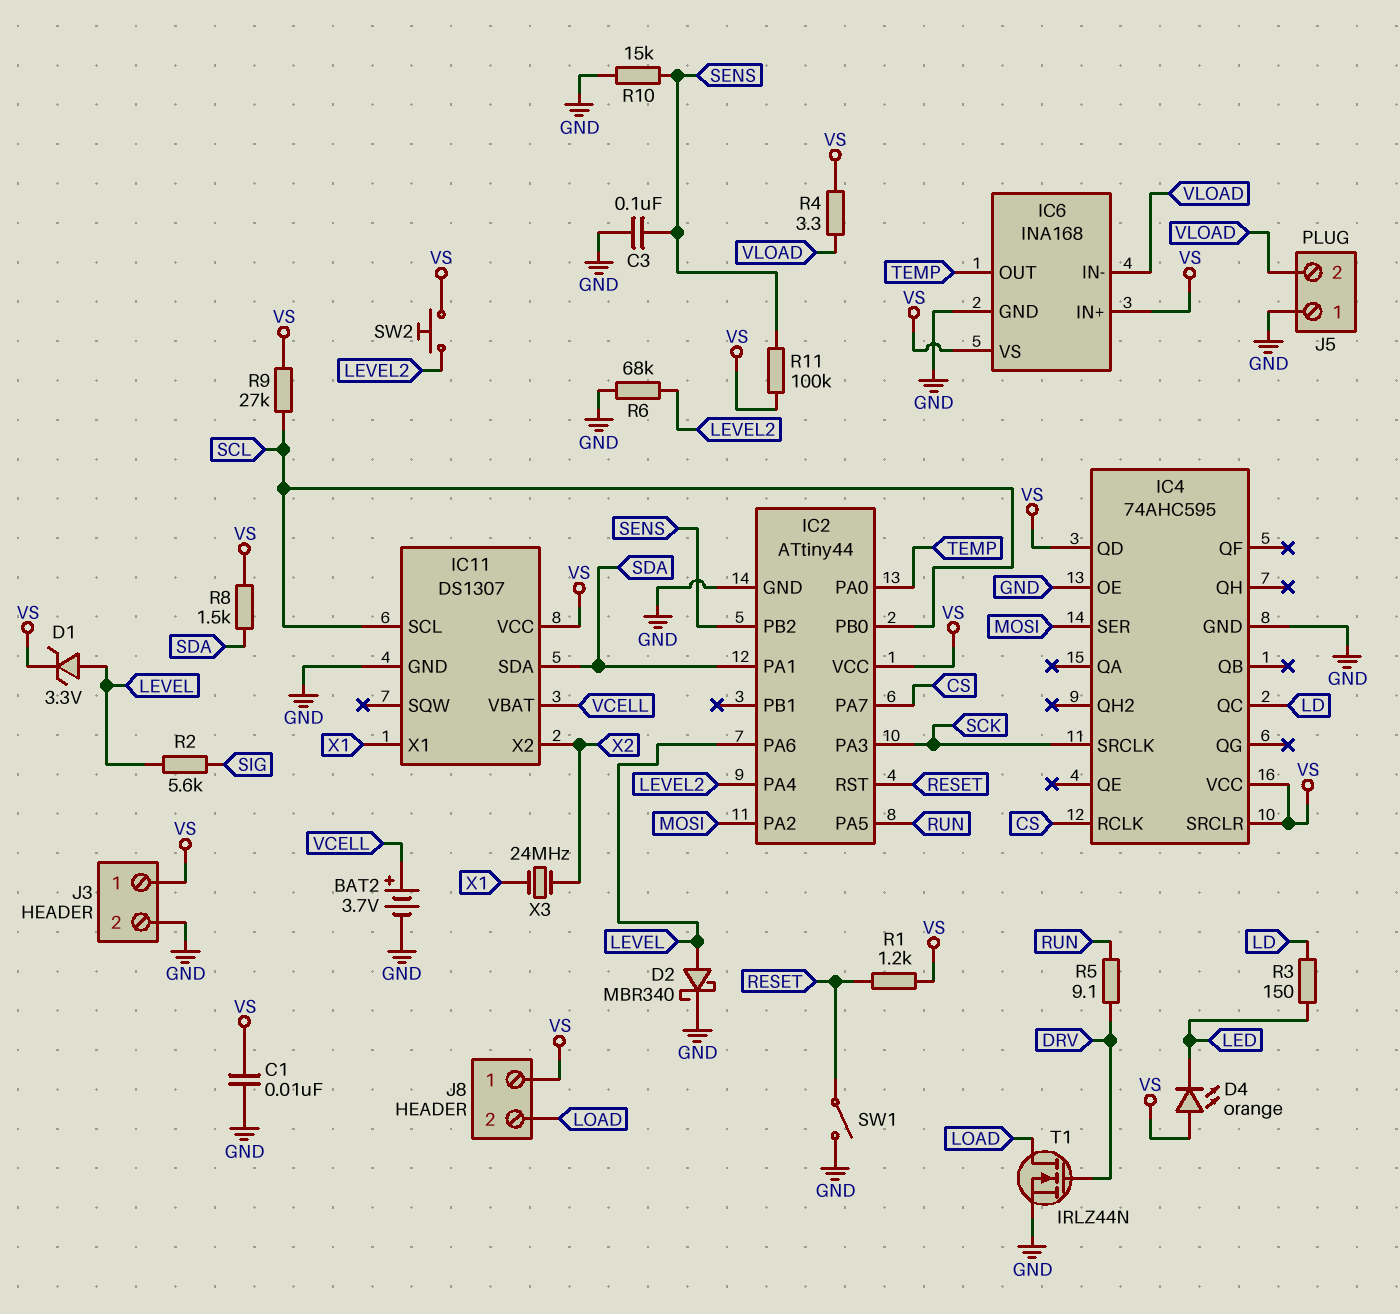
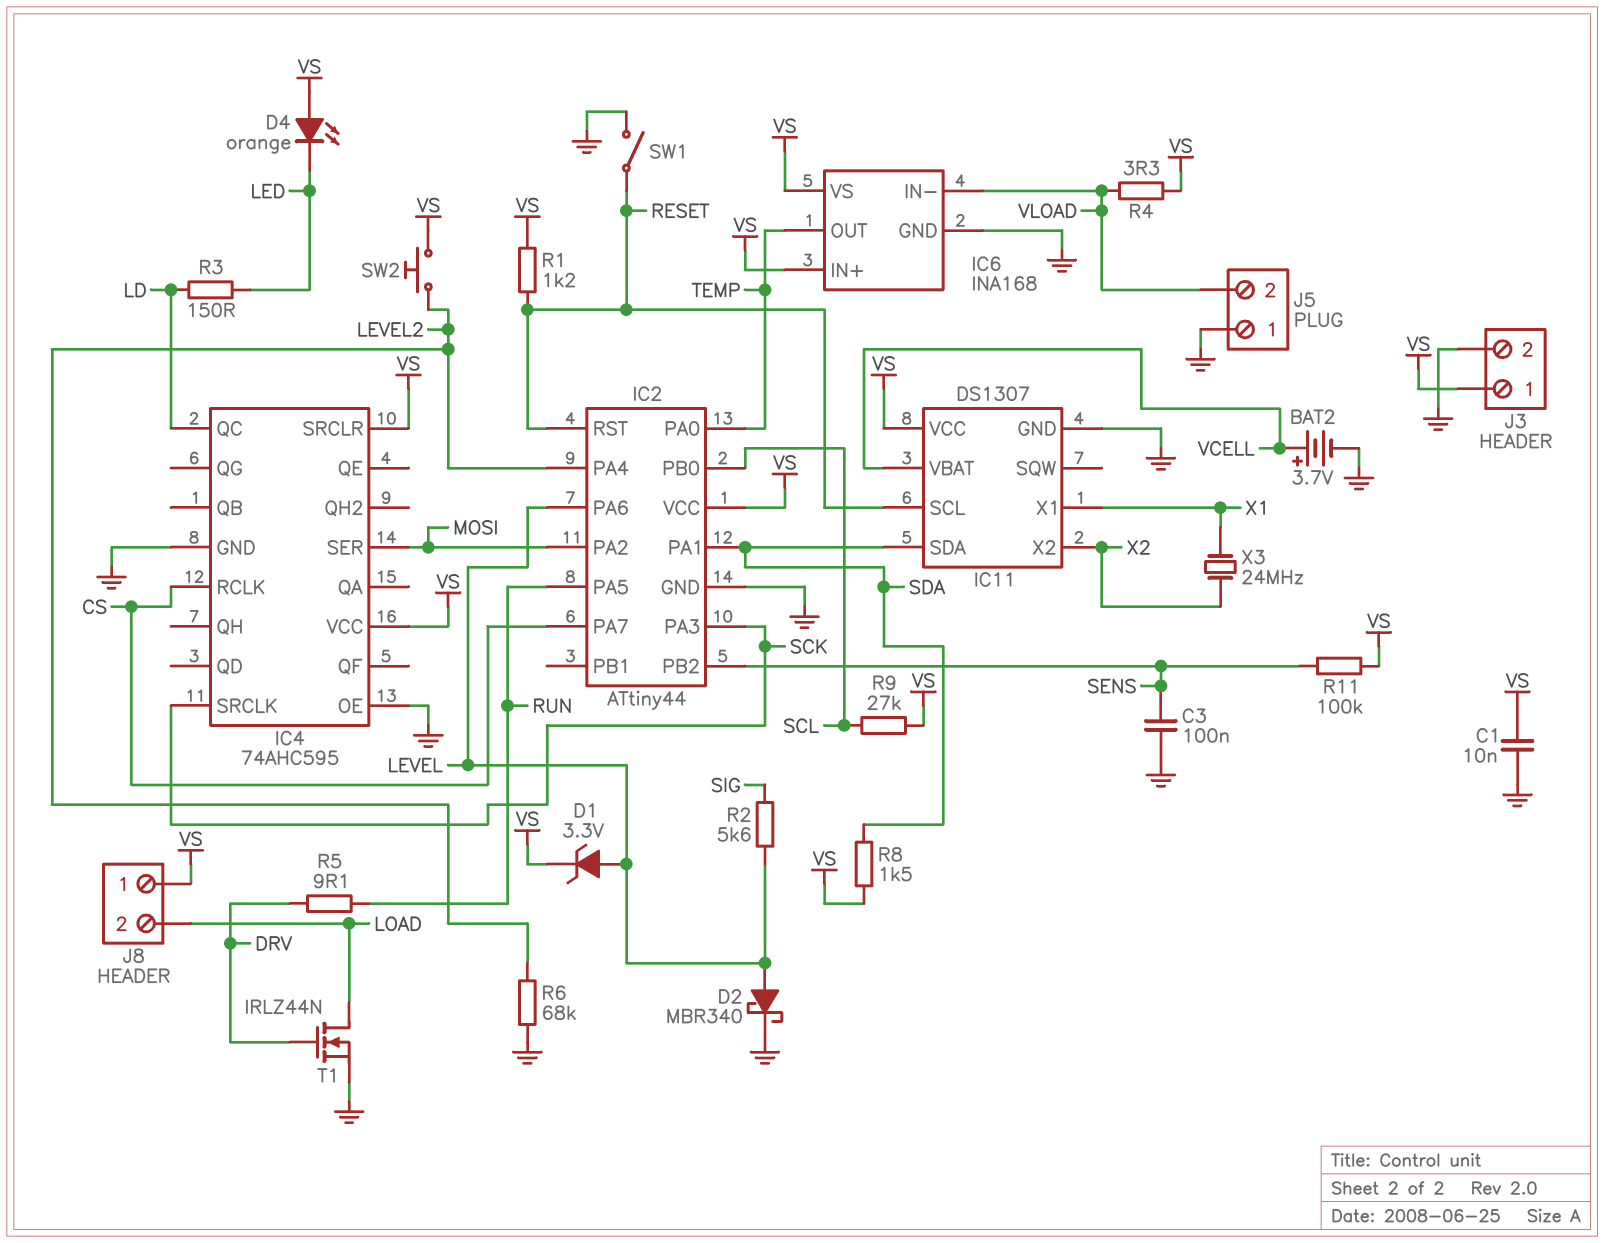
IC4 pin QD: VS -> none
IC11 pin SCL: SCL -> RESET
R10: 15k (GND, SENS) -> none

